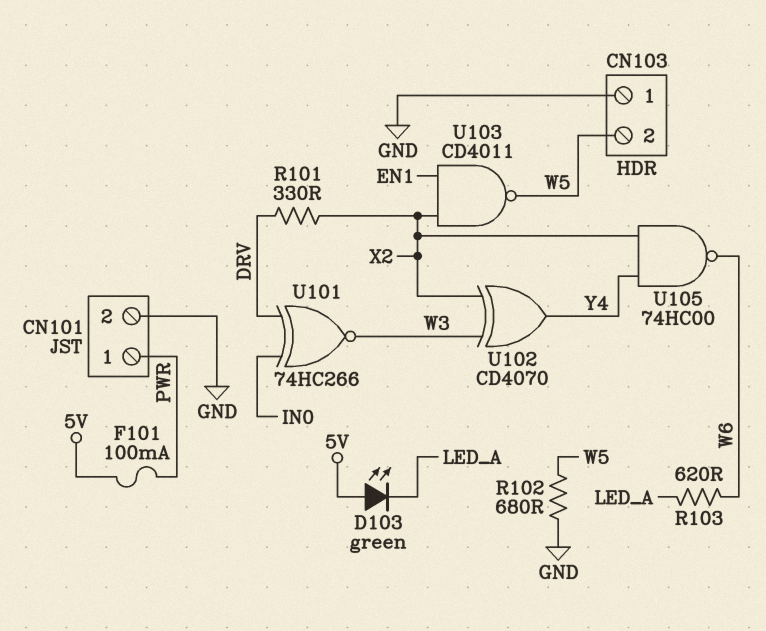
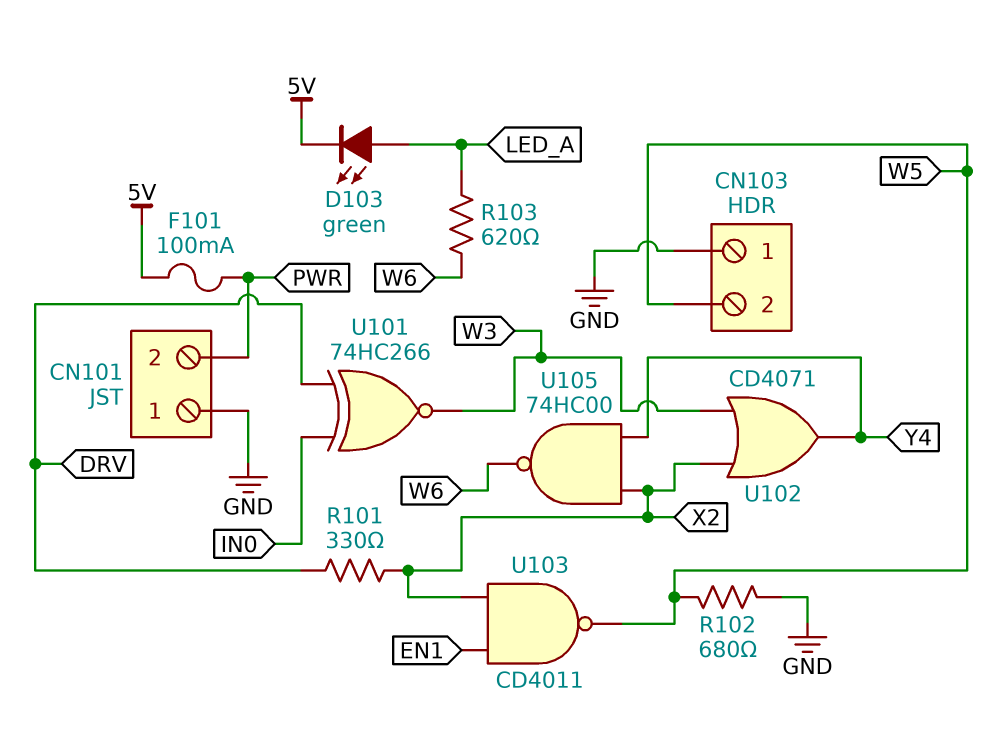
CN101 pin 1: PWR -> GND
CN101 pin 2: GND -> PWR
D103: LED green (A 5V, K LED_A) -> LED green (A LED_A, K 5V)
U102: XOR CD4070 (in W3, in X2, out Y4) -> OR CD4071 (in W3, in X2, out Y4)

